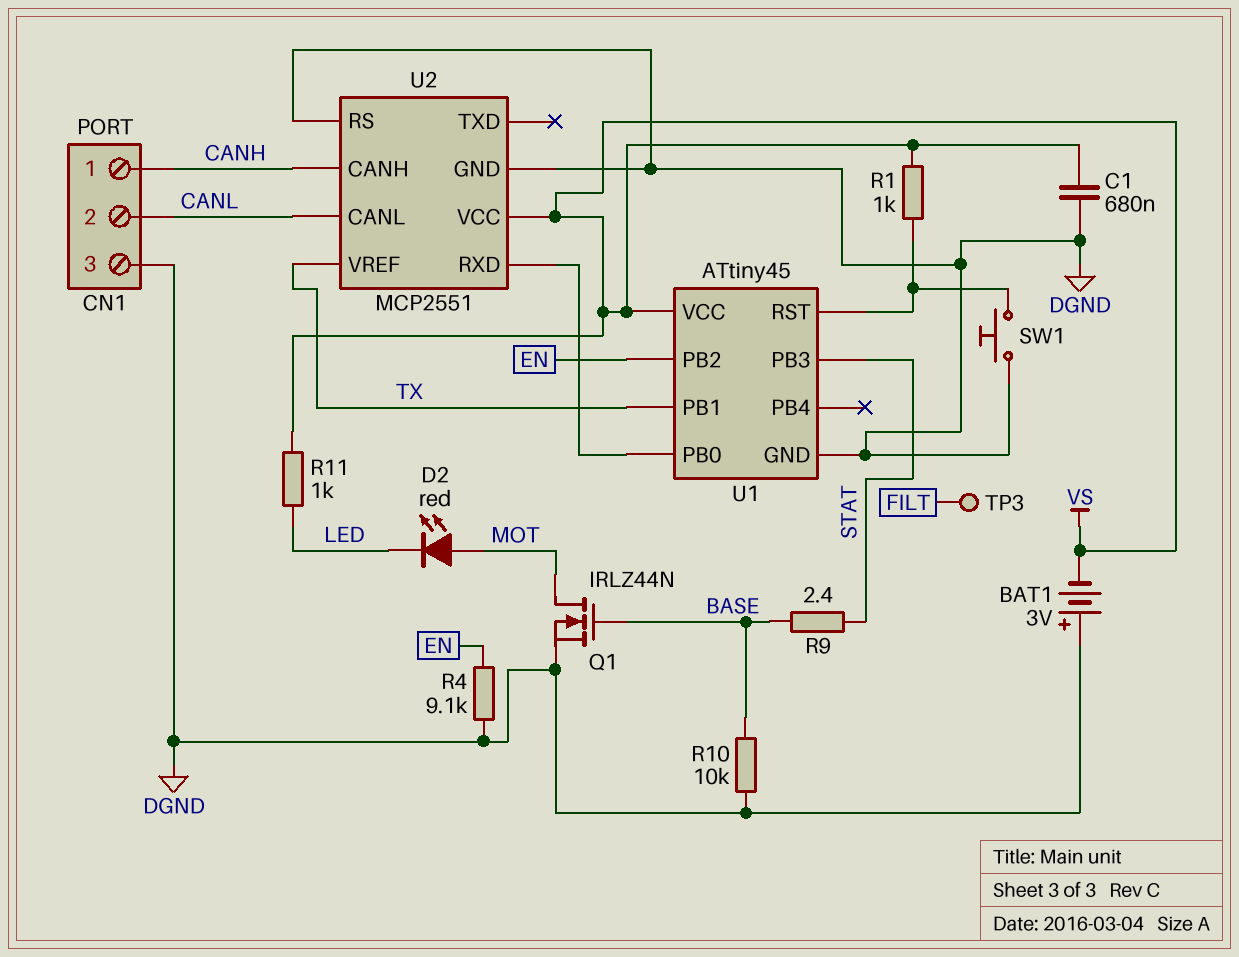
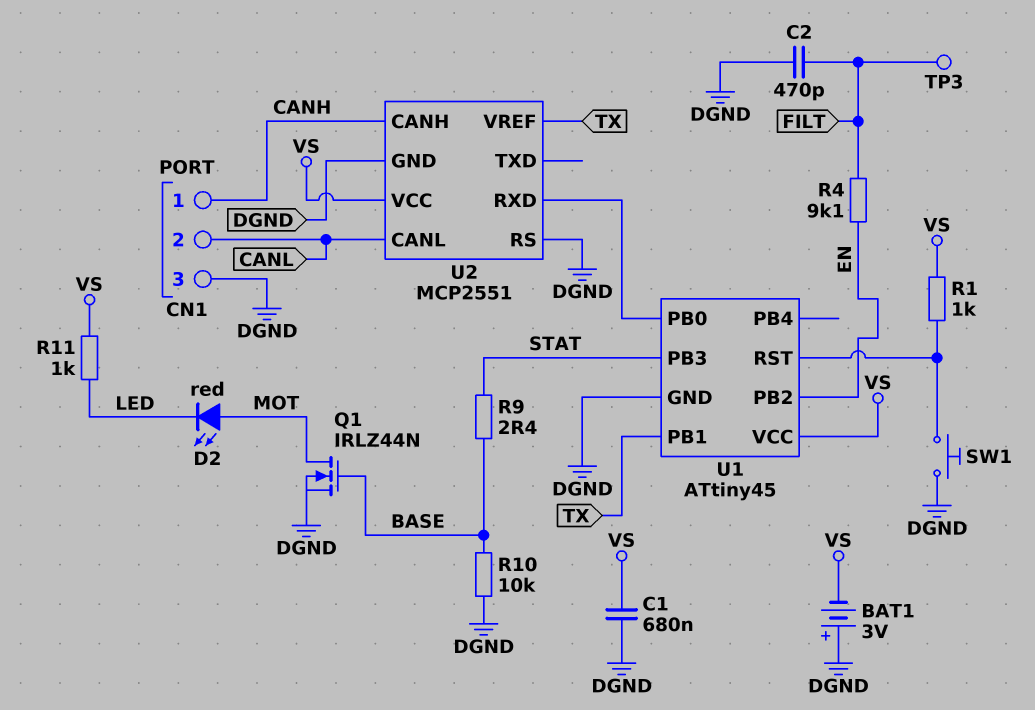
C2: none -> 470pF (DGND, FILT)
R4: 9.1k (DGND, EN) -> 9.1k (EN, FILT)

